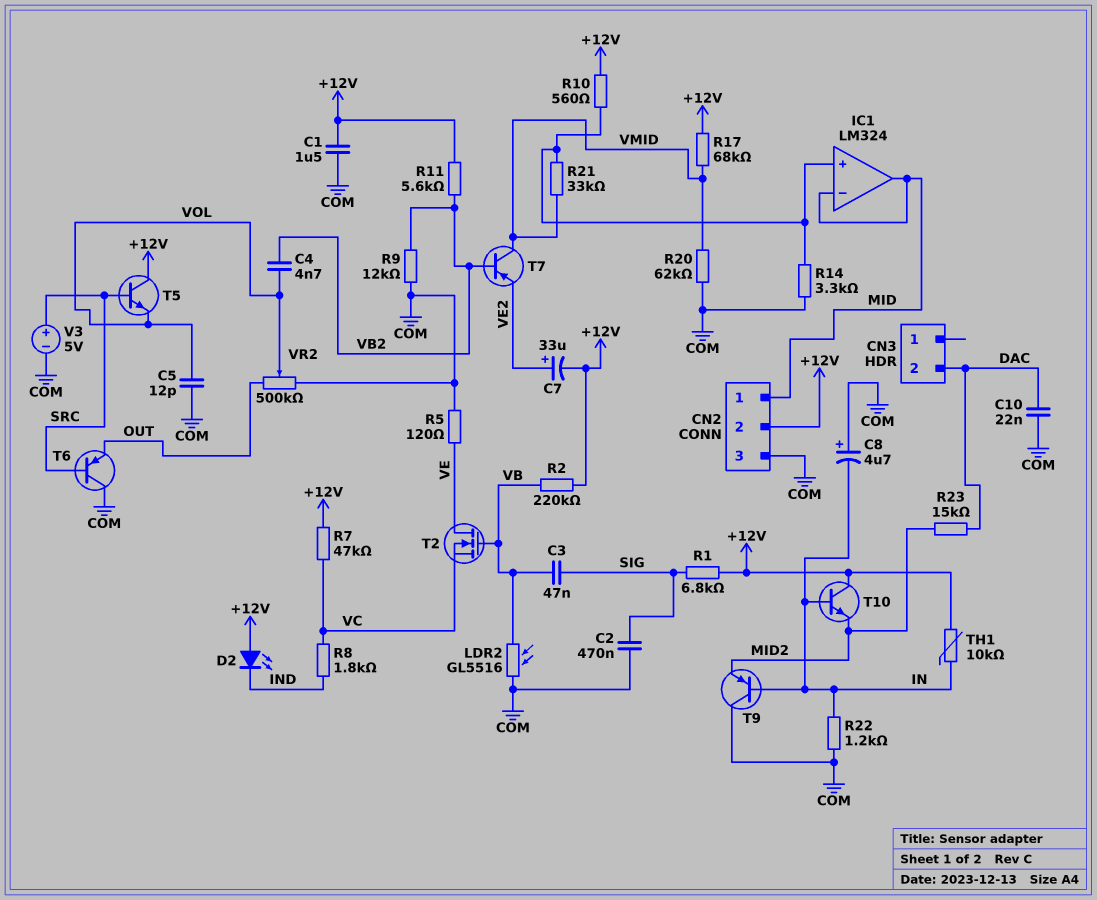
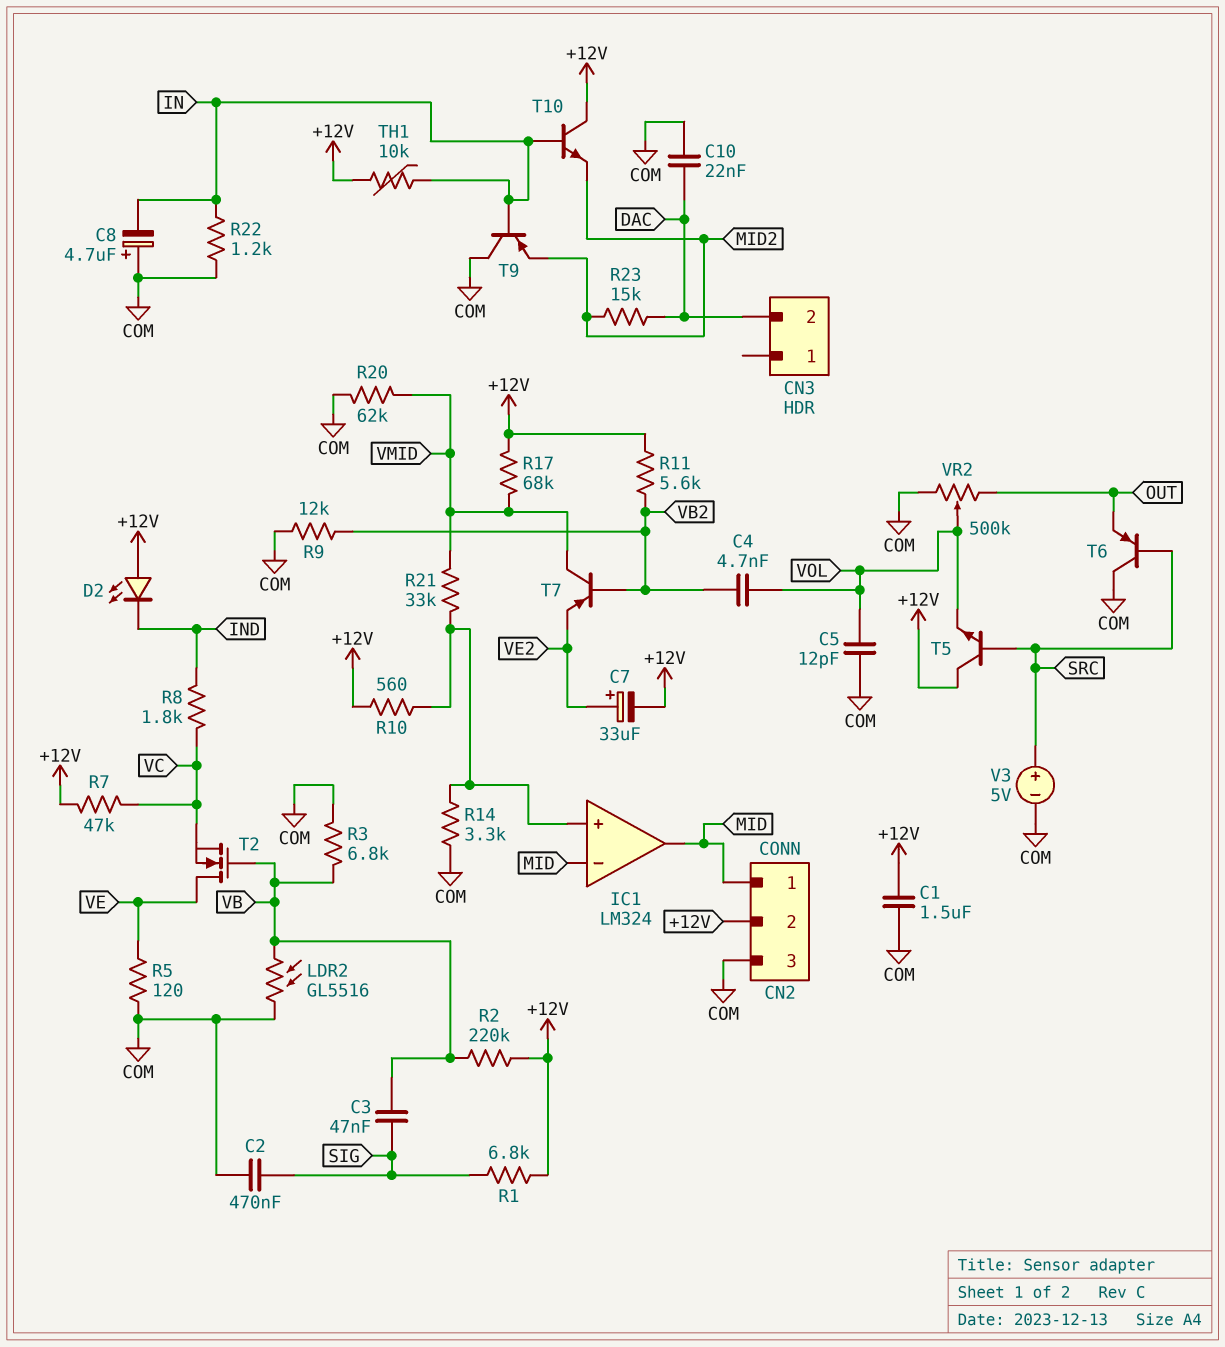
R3: none -> 6.8k (COM, VB)

